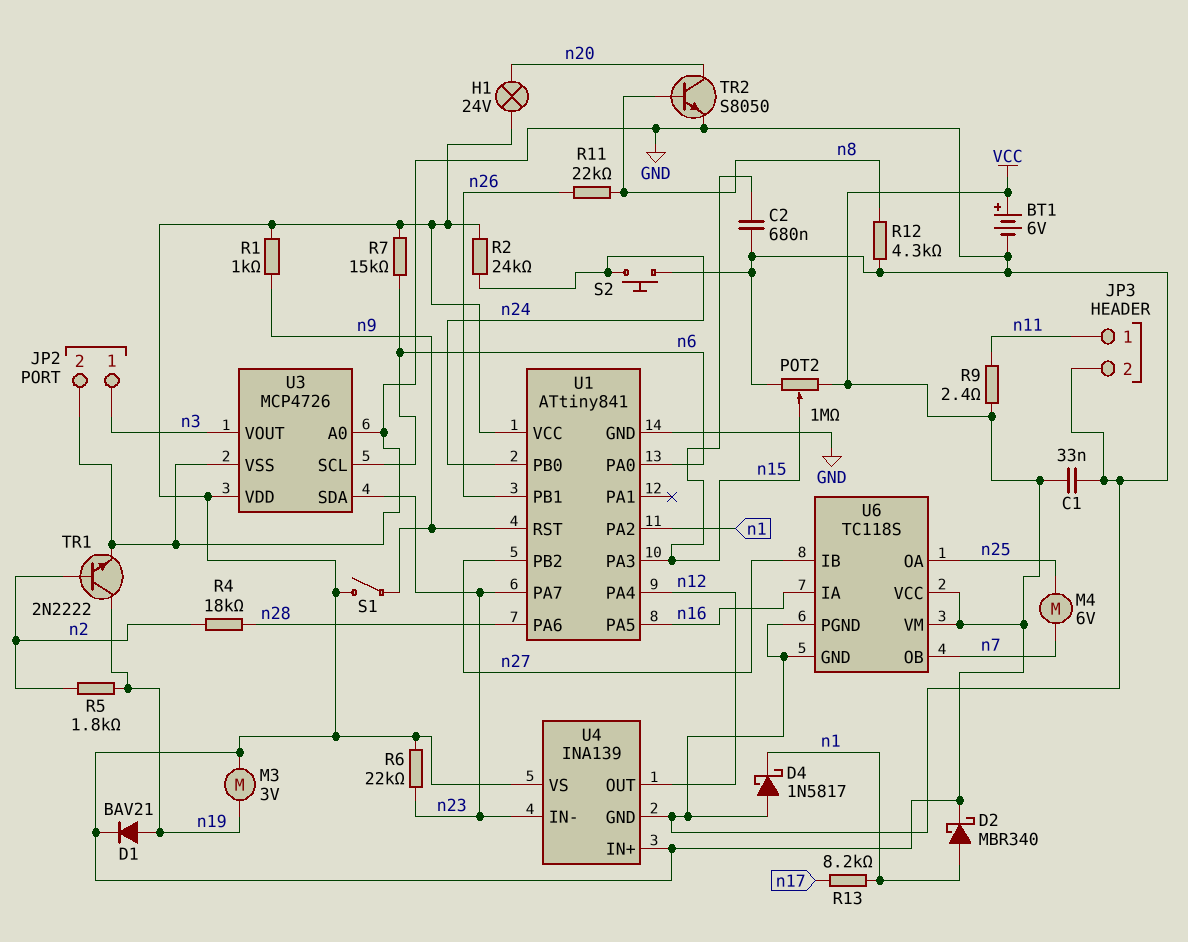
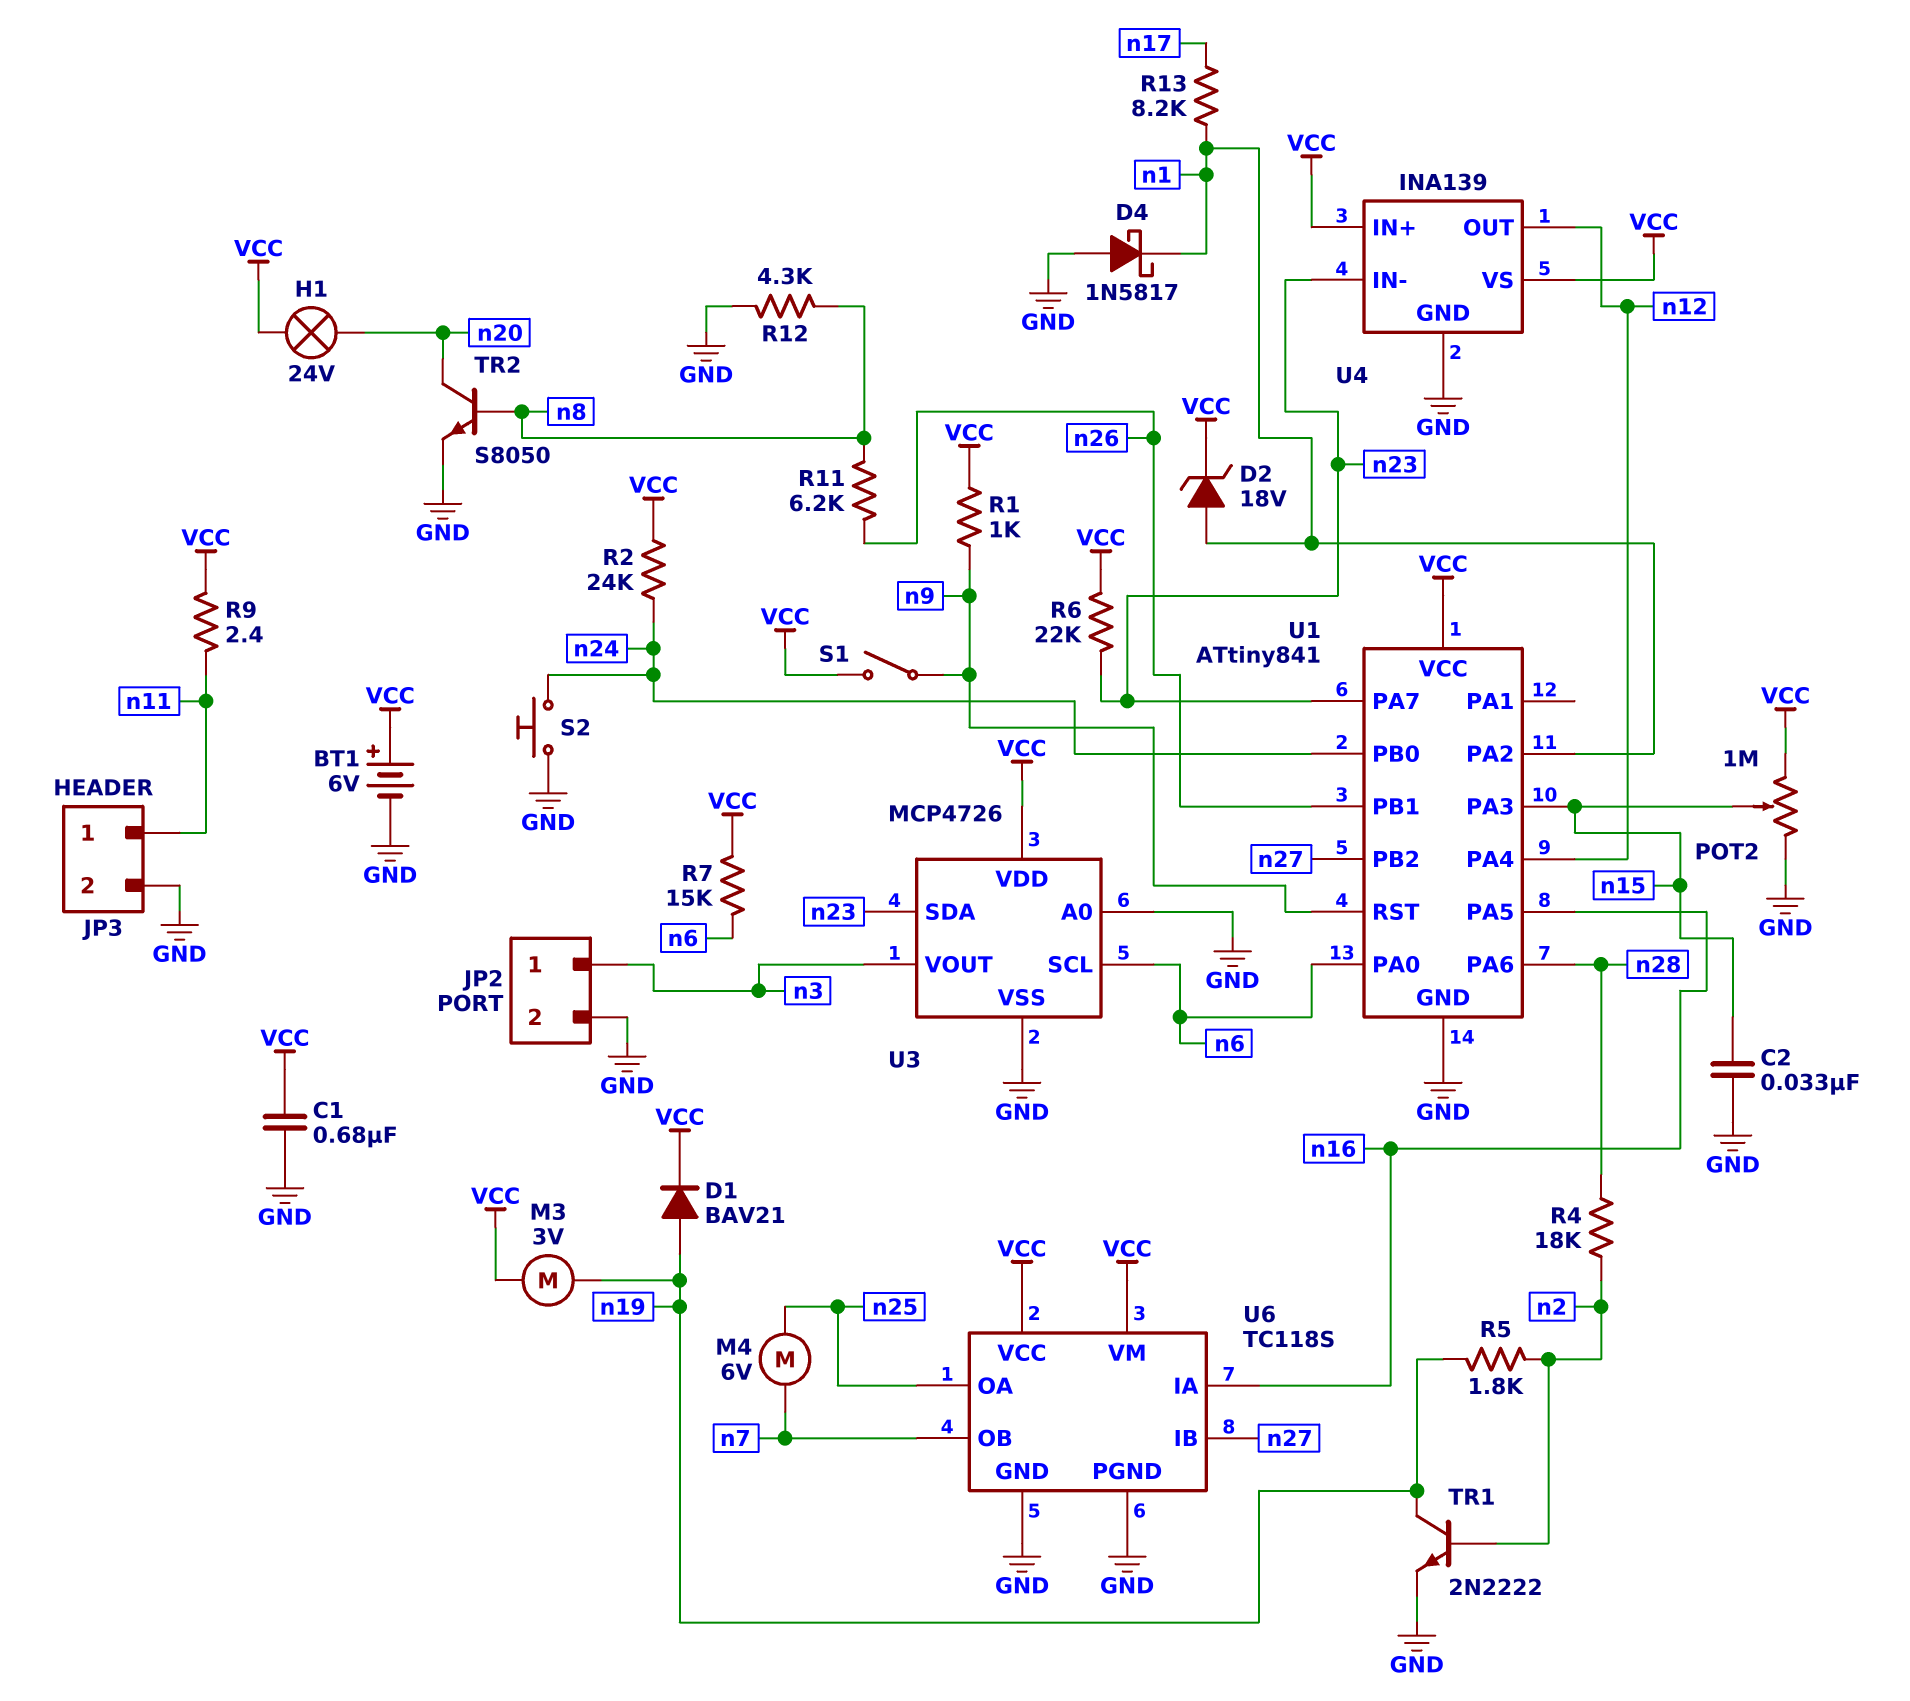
C1: 33nF (GND, VCC) -> 680nF (GND, VCC)
C2: 680nF (GND, n15) -> 33nF (GND, n15)
D2: schottky MBR340 (A n1, K VCC) -> zener 18V (A n1, K VCC)
R11: 22k (n8, n26) -> 6.2k (n8, n26)

